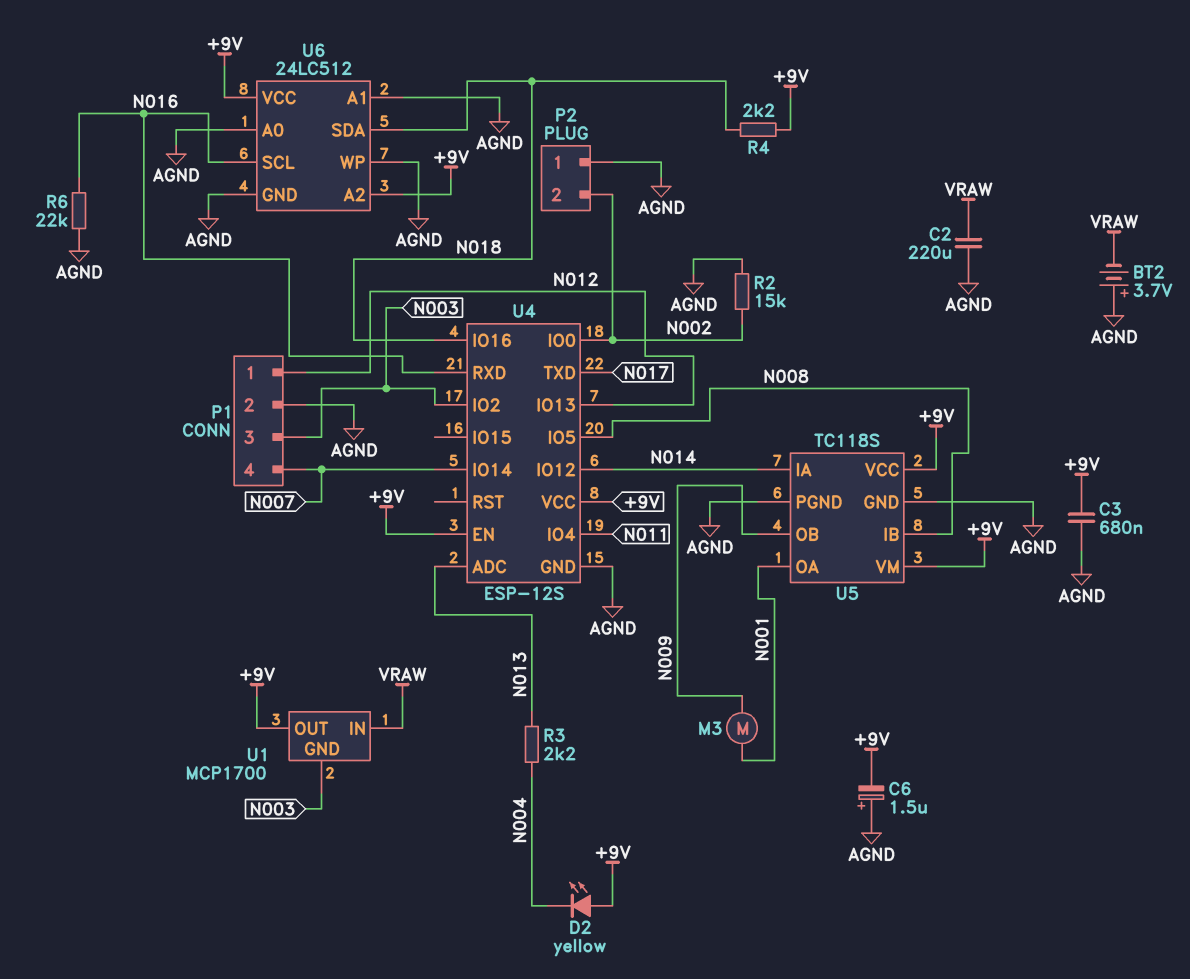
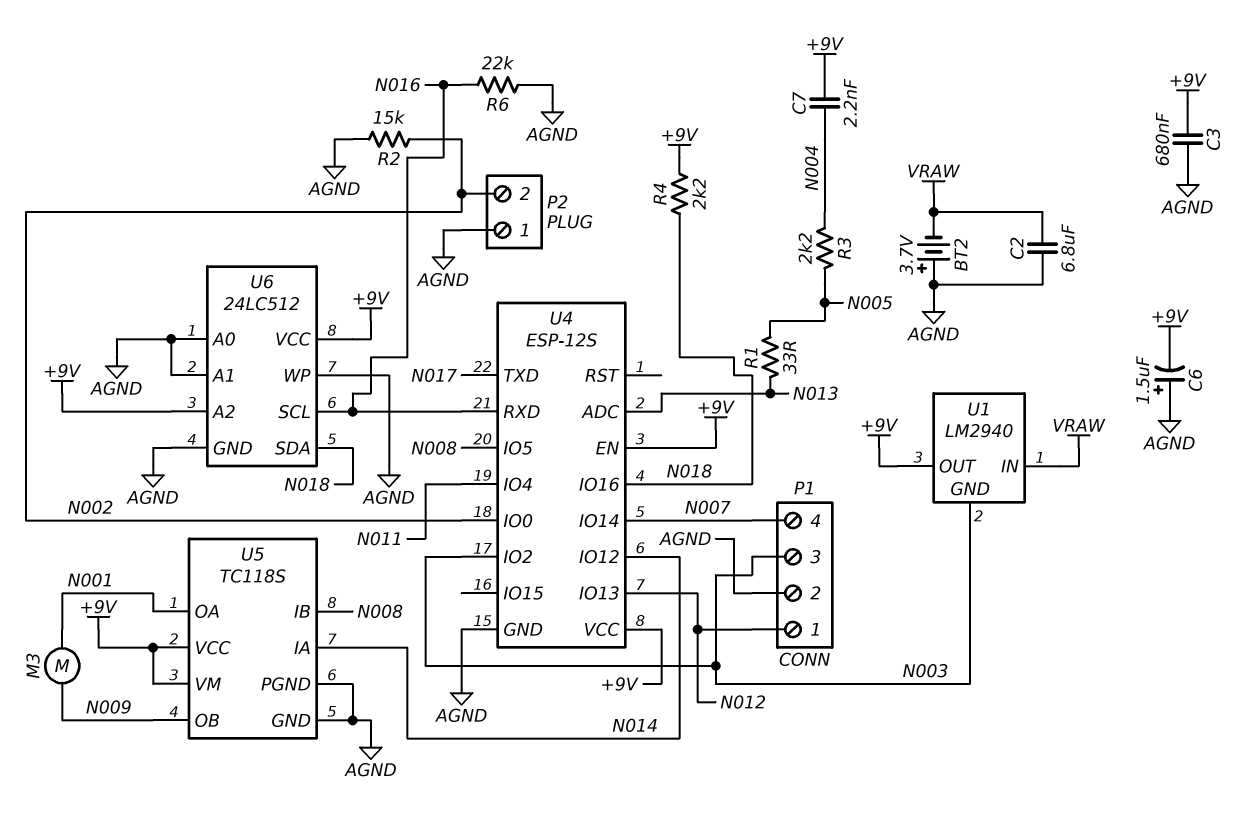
C2: 220uF (AGND, VRAW) -> 6.8uF (AGND, VRAW)
C7: none -> 2.2nF (+9V, N004)
D2: LED yellow (A +9V, K N004) -> none
R1: none -> 33 (N005, N013)
R3: 2.2k (N004, N013) -> 2.2k (N004, N005)
U1: MCP1700 -> LM2940

